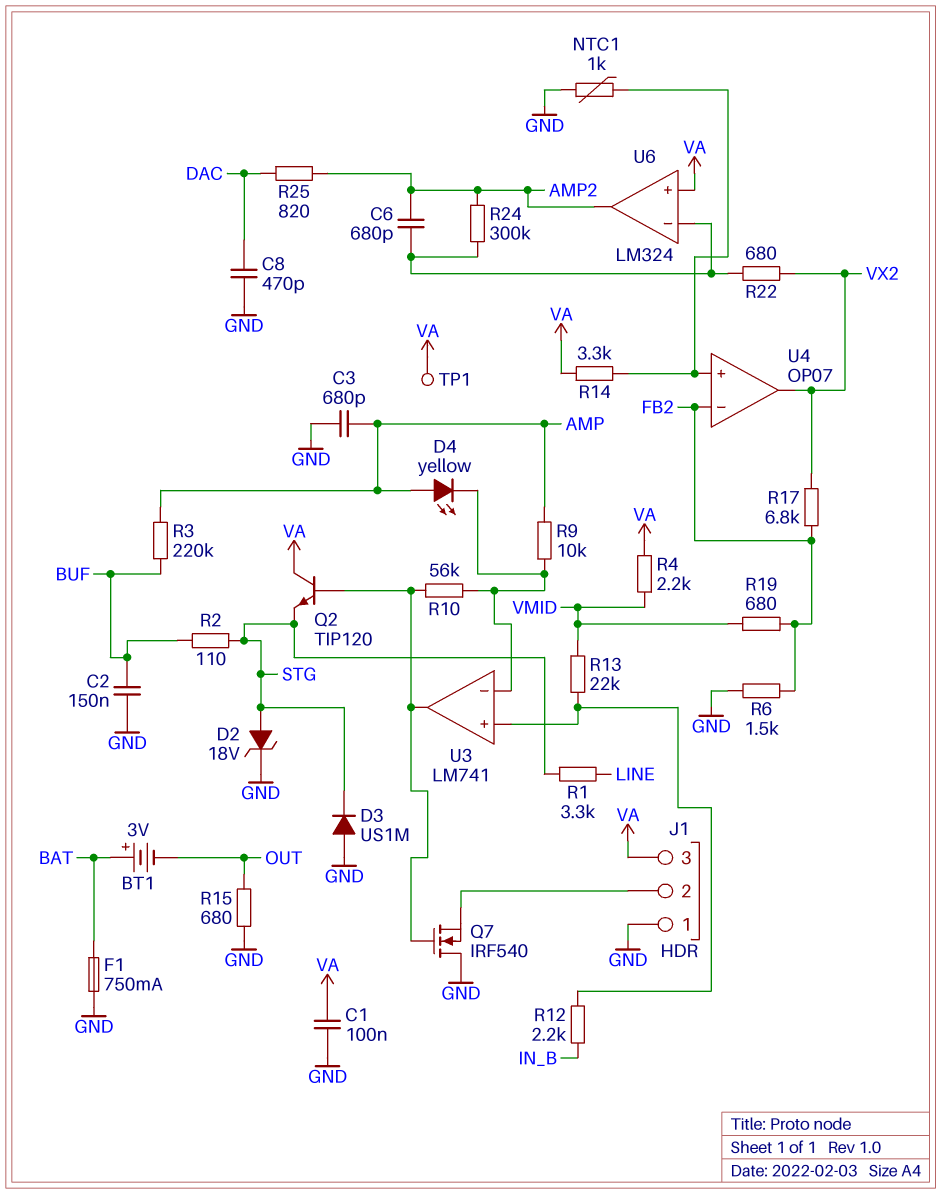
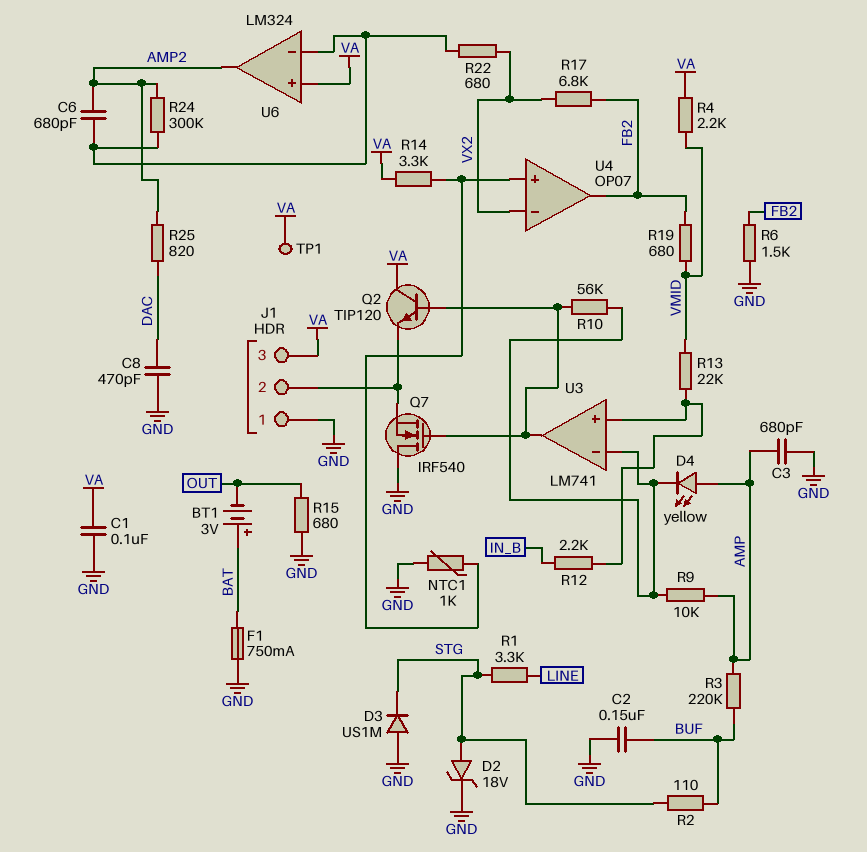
Q2: NPN TIP120 (B U3/out, C VA, E STG) -> NPN TIP120 (B U3/out, C VA, E J1/2)
U4 pin in-: FB2 -> VX2
U4 pin out: VX2 -> FB2

